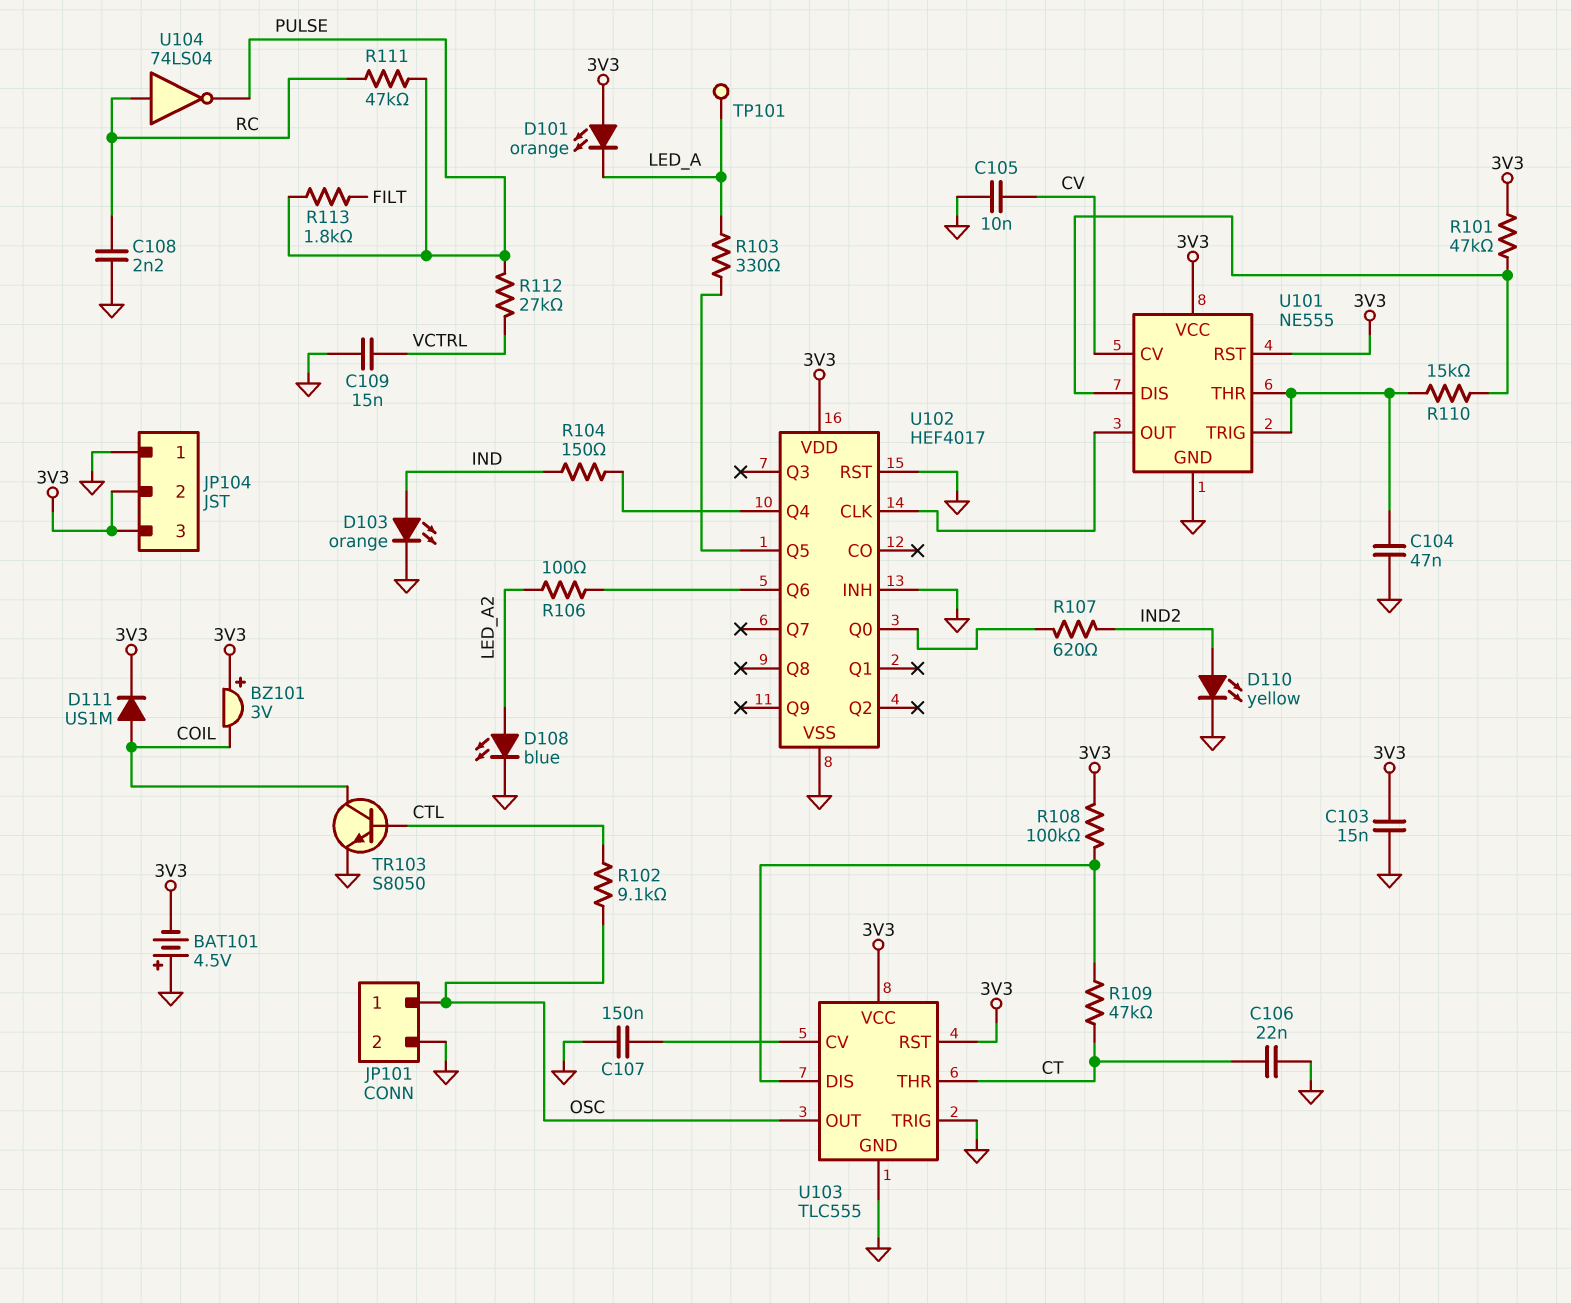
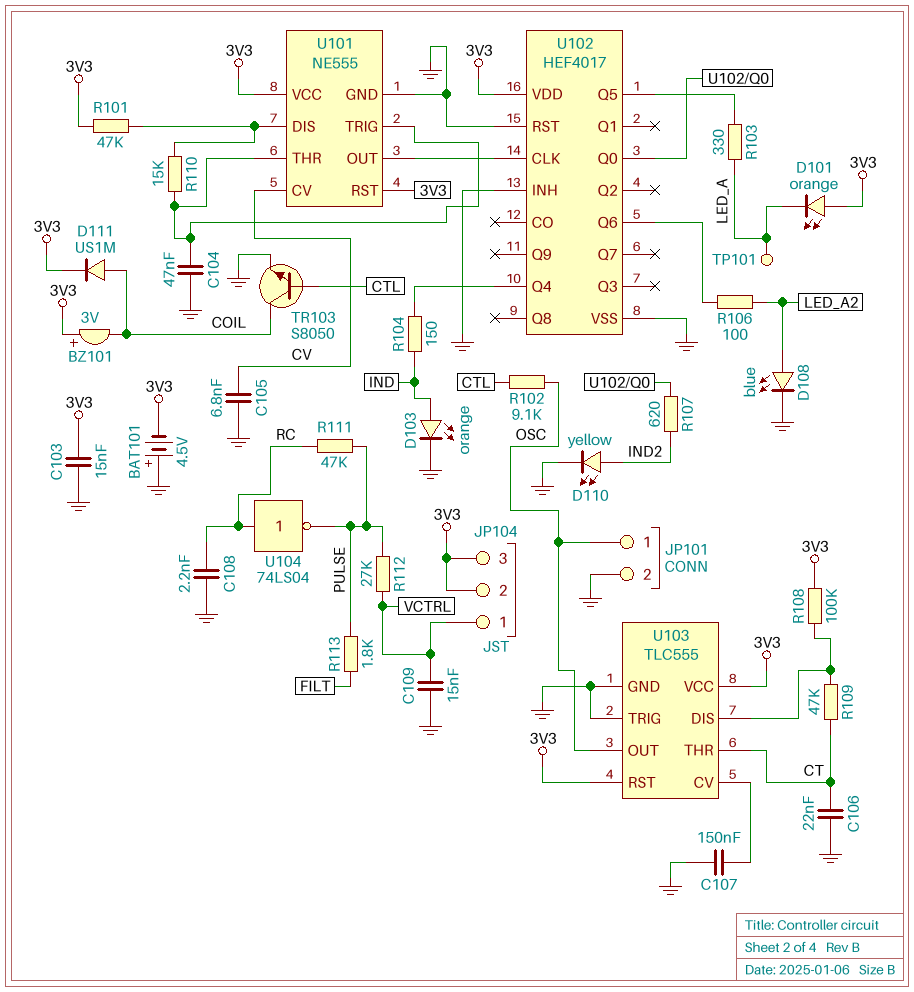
C105: 10nF (CV, GND) -> 6.8nF (CV, GND)
JP104 pin 1: GND -> VCTRL

